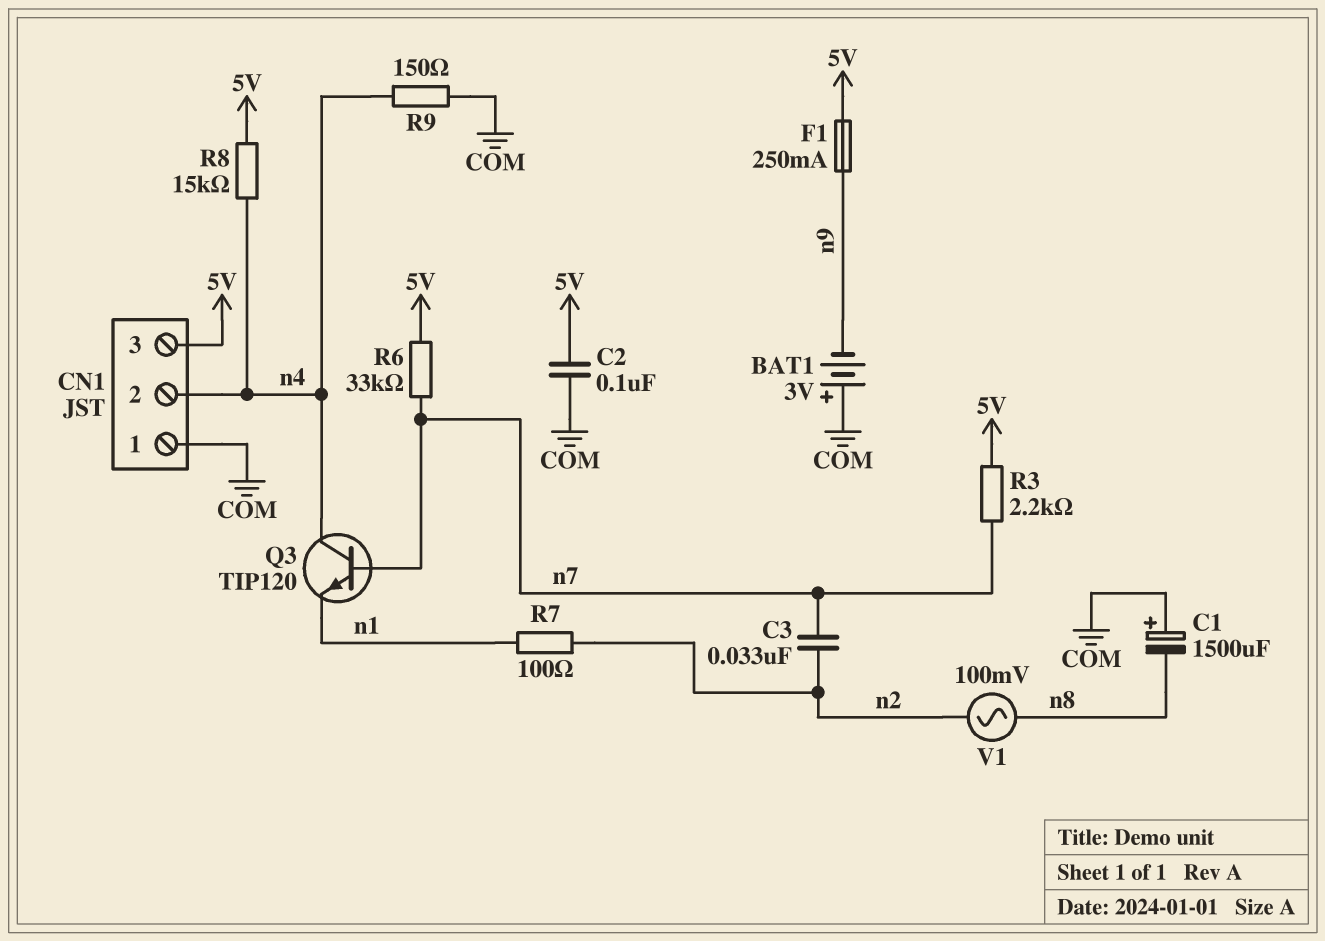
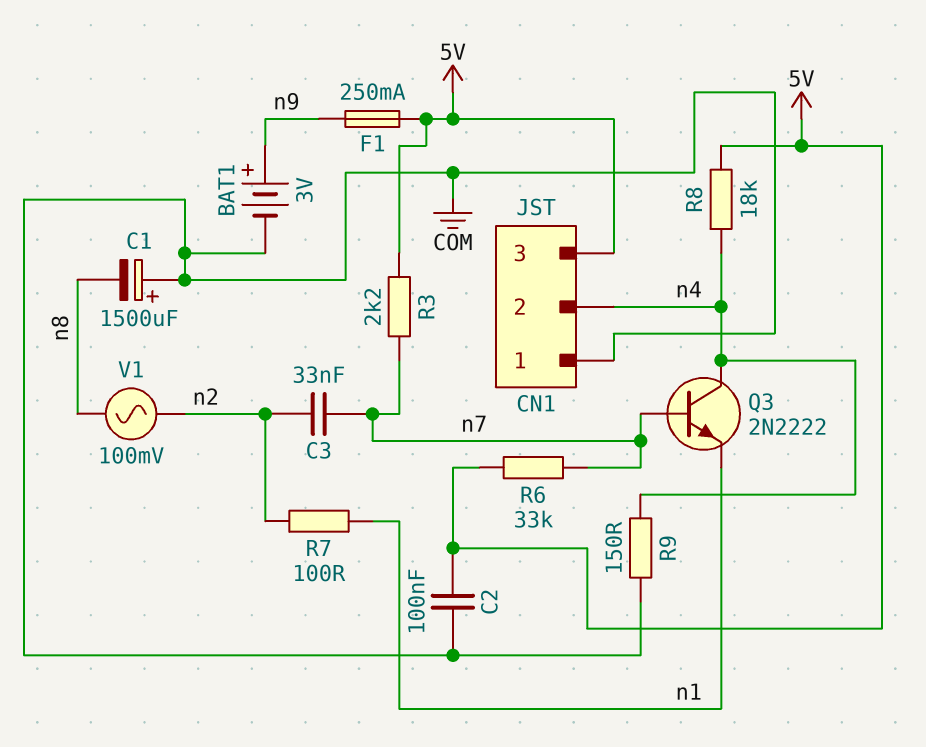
BAT1: 3V (plus COM, minus n9) -> 3V (plus n9, minus COM)
Q3: NPN TIP120 (B n7, C n4, E n1) -> NPN 2N2222 (B n7, C n4, E n1)
R8: 15k (5V, n4) -> 18k (5V, n4)

